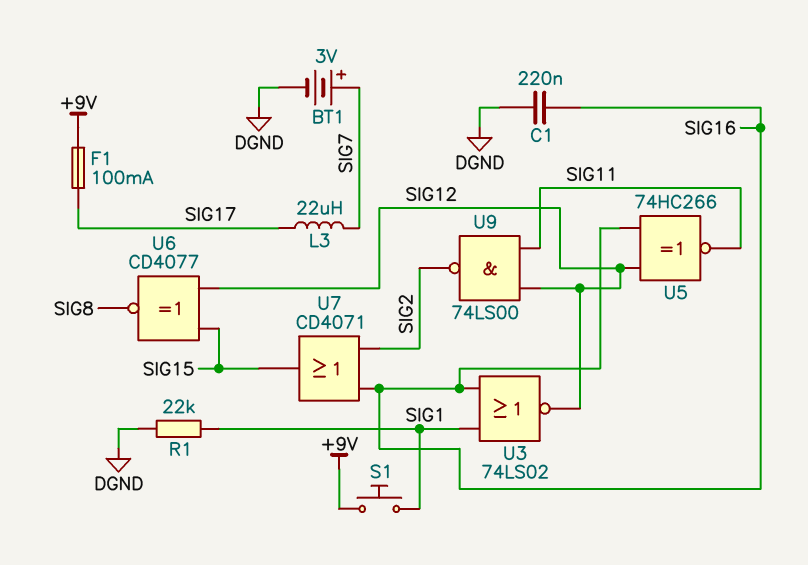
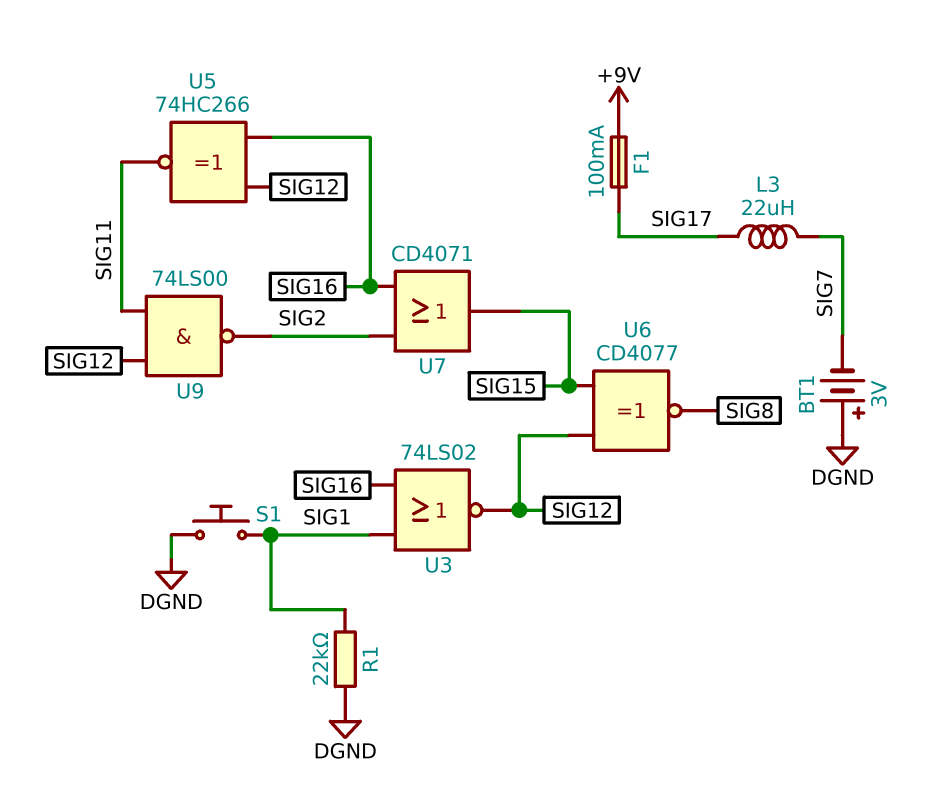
BT1: 3V (plus SIG7, minus DGND) -> 3V (plus DGND, minus SIG7)
C1: 220nF (DGND, SIG16) -> none
S1: button (+9V, SIG1) -> button (DGND, SIG1)

